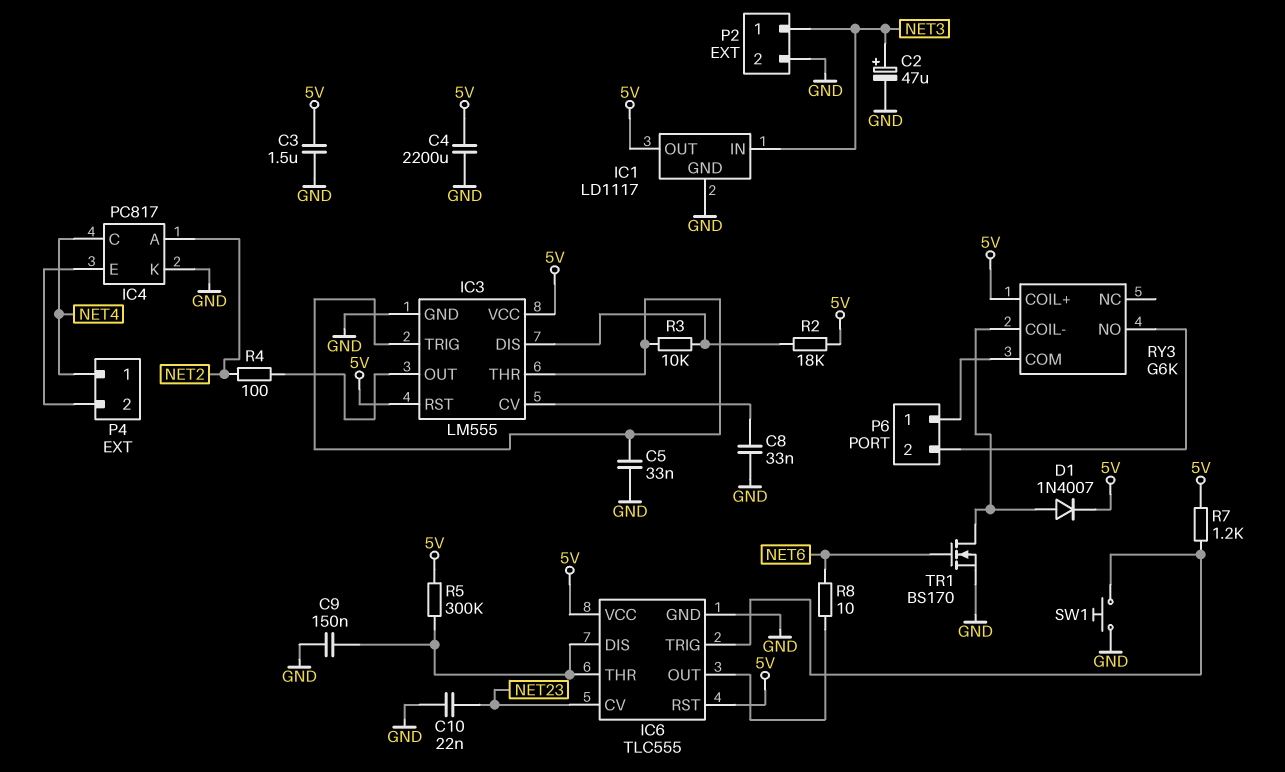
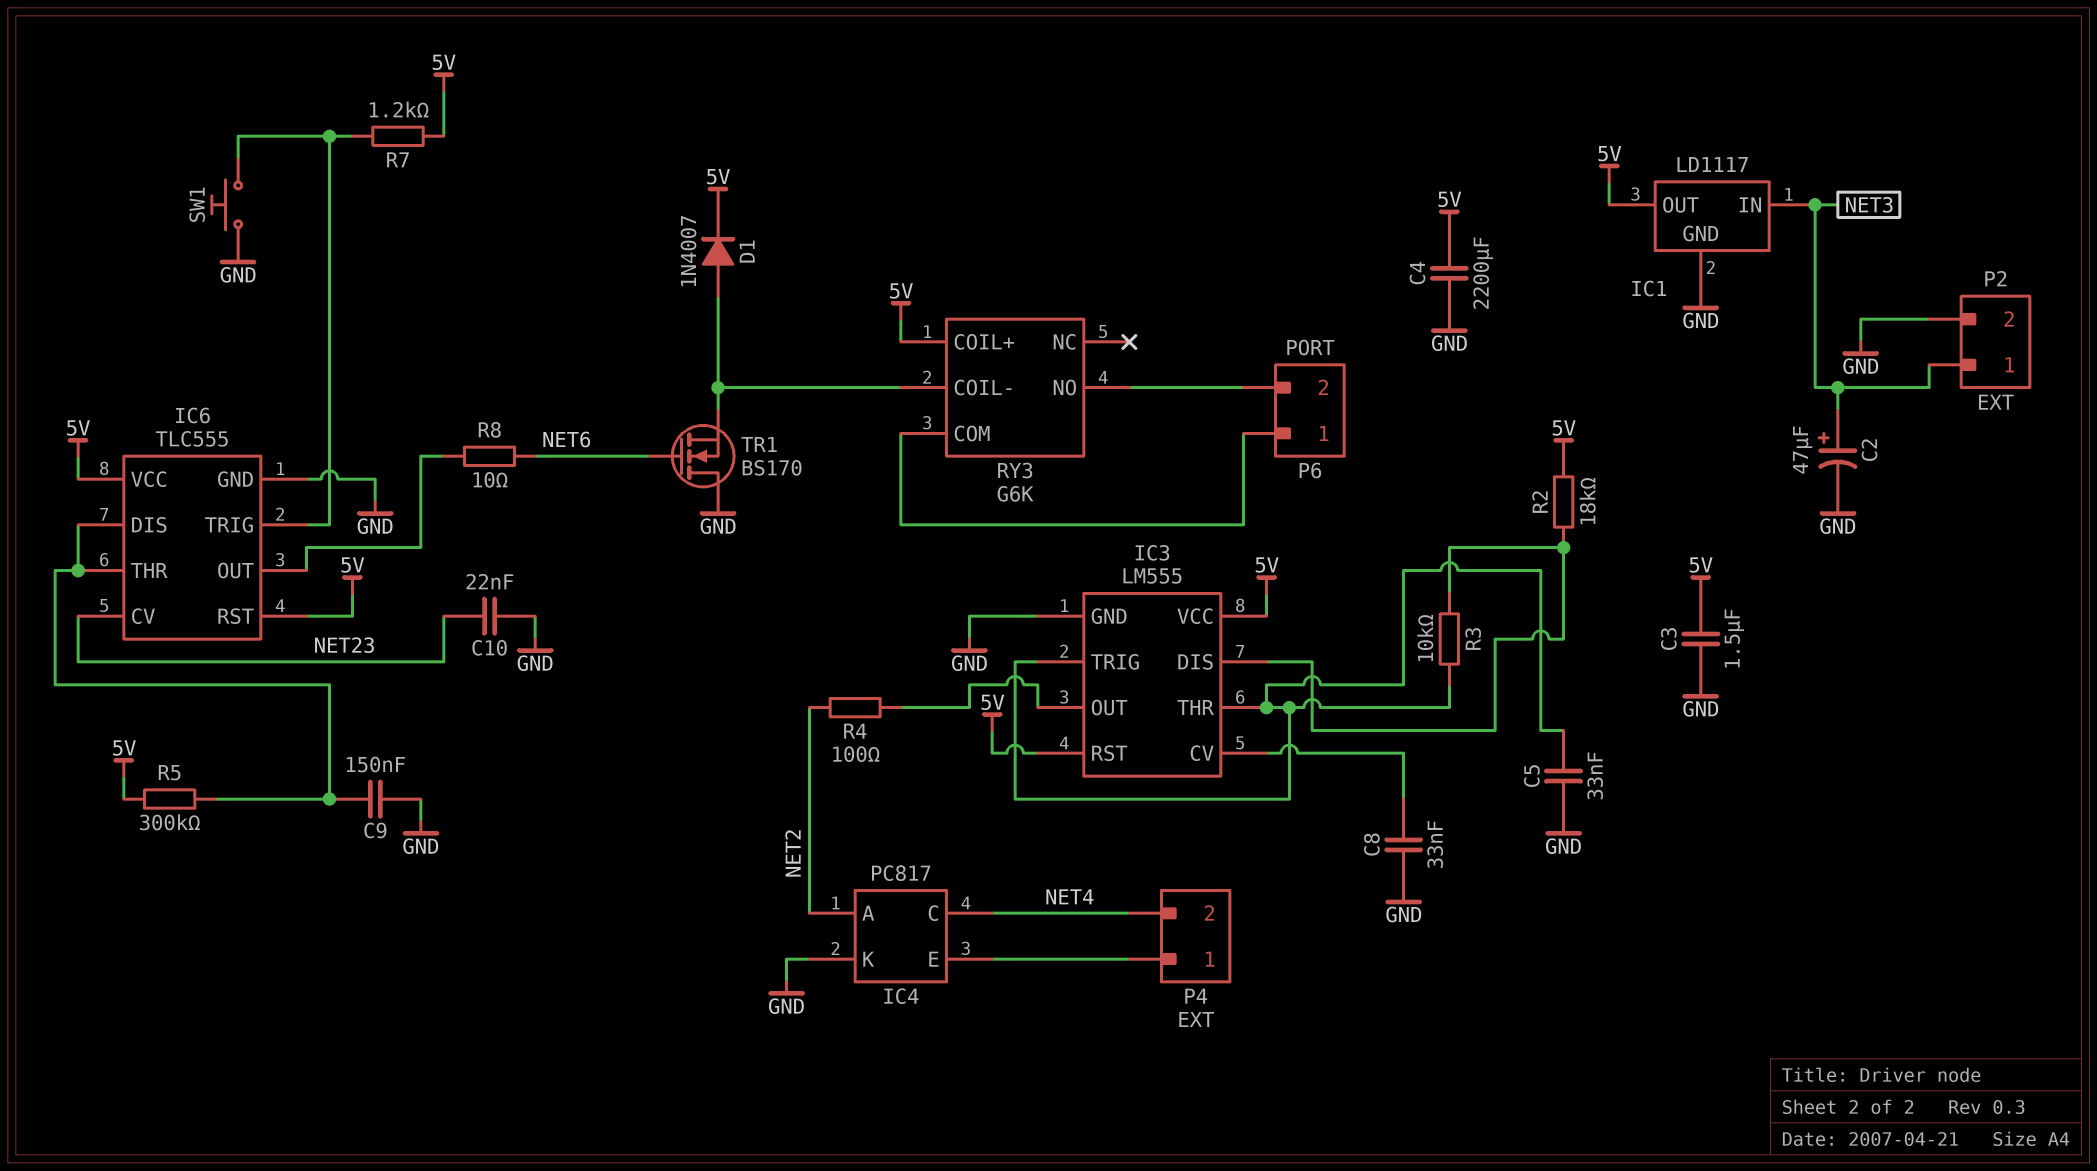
P4 pin 1: NET4 -> IC4/E
P4 pin 2: IC4/E -> NET4
TR1: NMOS BS170 (G NET6, D RY3/COIL-, S GND) -> NMOS BS170 (G NET6, D GND, S RY3/COIL-)

